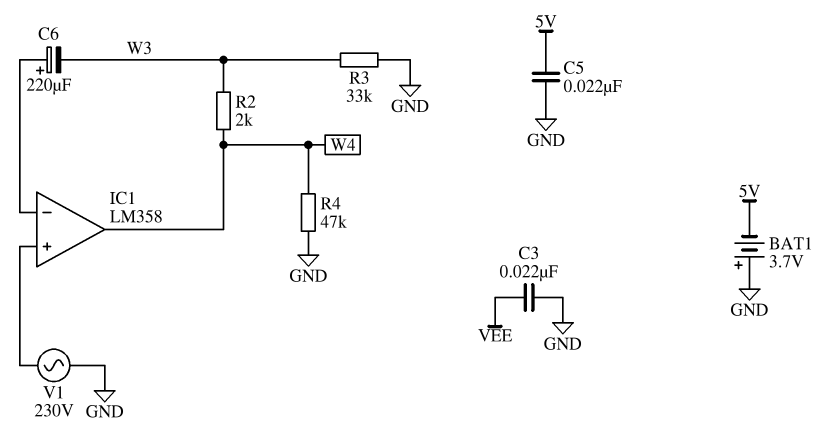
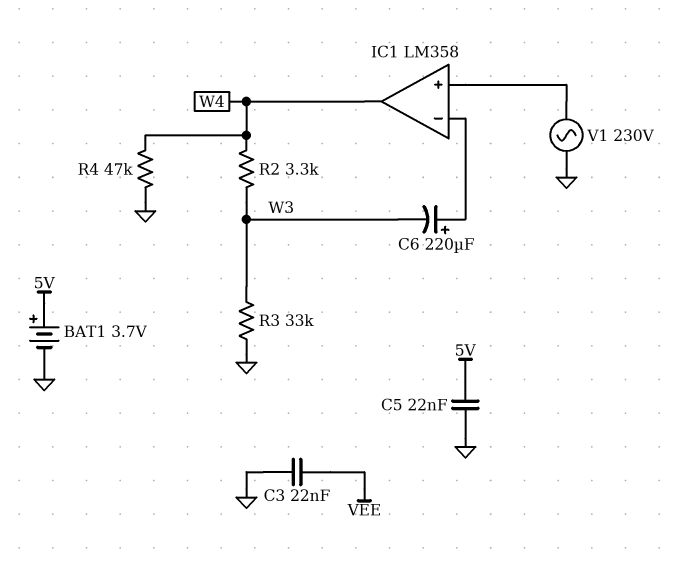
BAT1: 3.7V (plus GND, minus 5V) -> 3.7V (plus 5V, minus GND)
R2: 2k (W3, W4) -> 3.3k (W3, W4)

